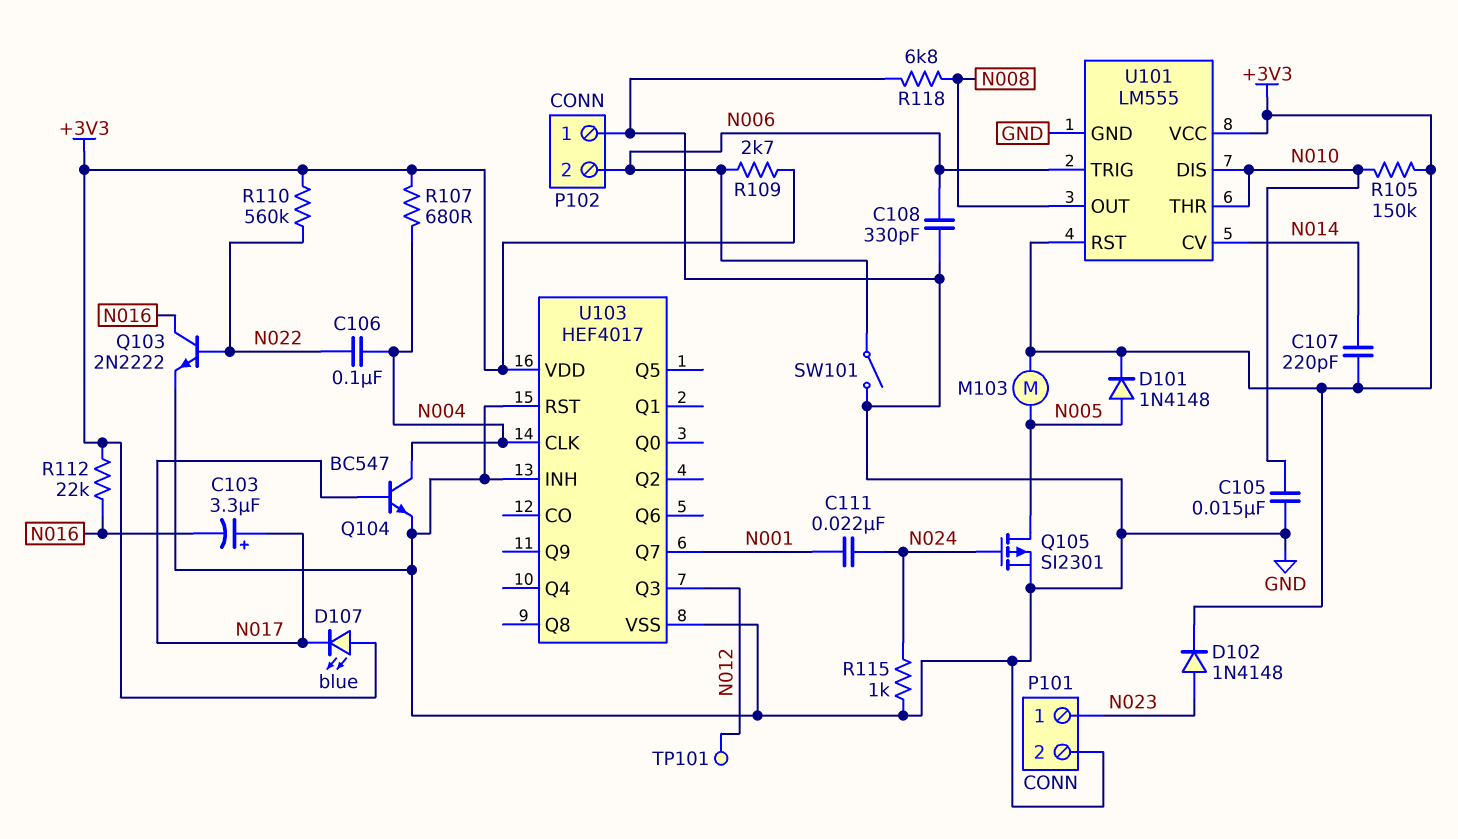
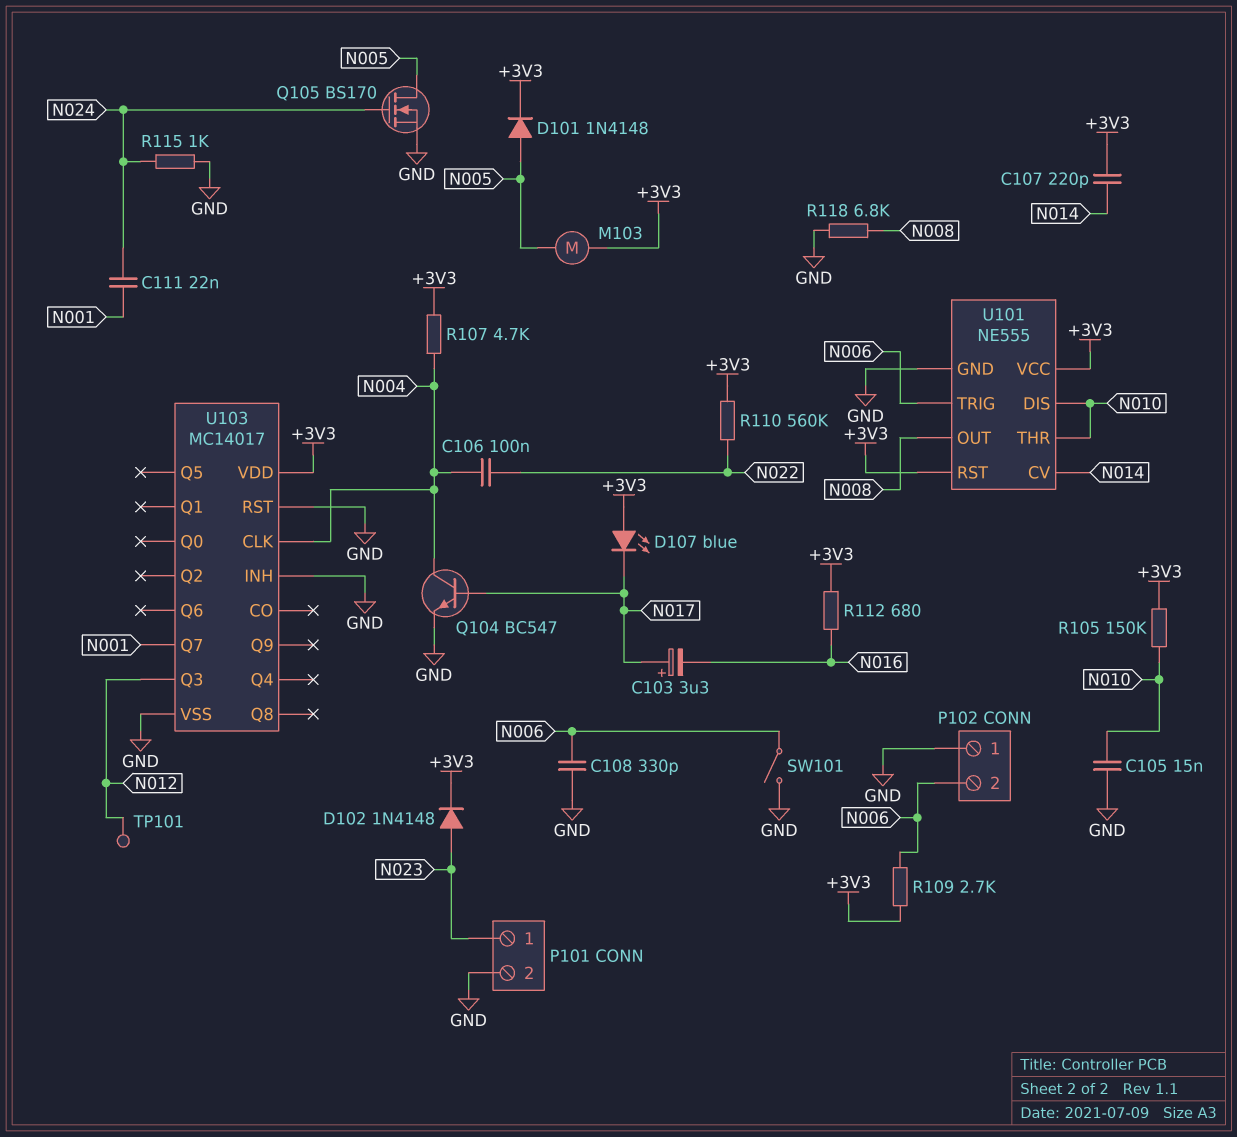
Q103: NPN 2N2222 (B N022, C N016, E GND) -> none
Q105: PMOS SI2301 (G N024, D N005, S GND) -> NMOS BS170 (G N024, D N005, S GND)
R107: 680 (+3V3, N004) -> 4.7k (+3V3, N004)
R112: 22k (+3V3, N016) -> 680 (+3V3, N016)
U101: LM555 -> NE555
U103: HEF4017 -> MC14017

